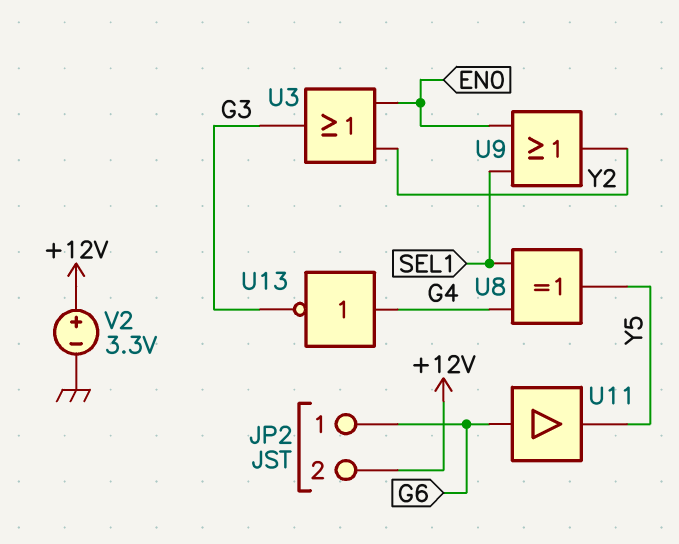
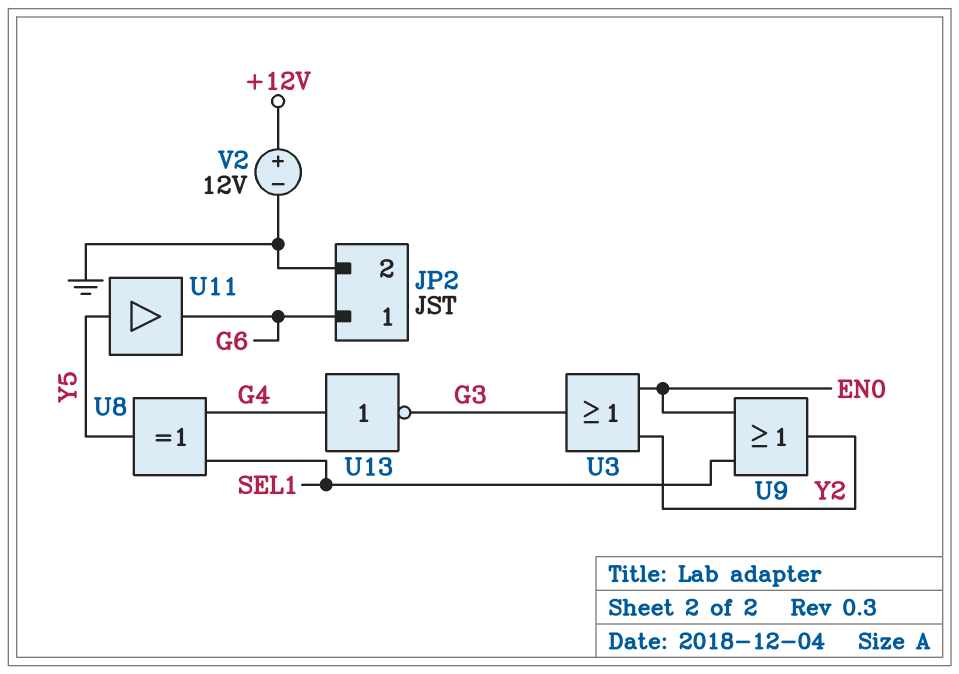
JP2 pin 2: +12V -> GND
U11: buffer (in G6, out Y5) -> buffer (in Y5, out G6)
V2: 3.3V (plus +12V, minus GND) -> 12V (plus +12V, minus GND)

